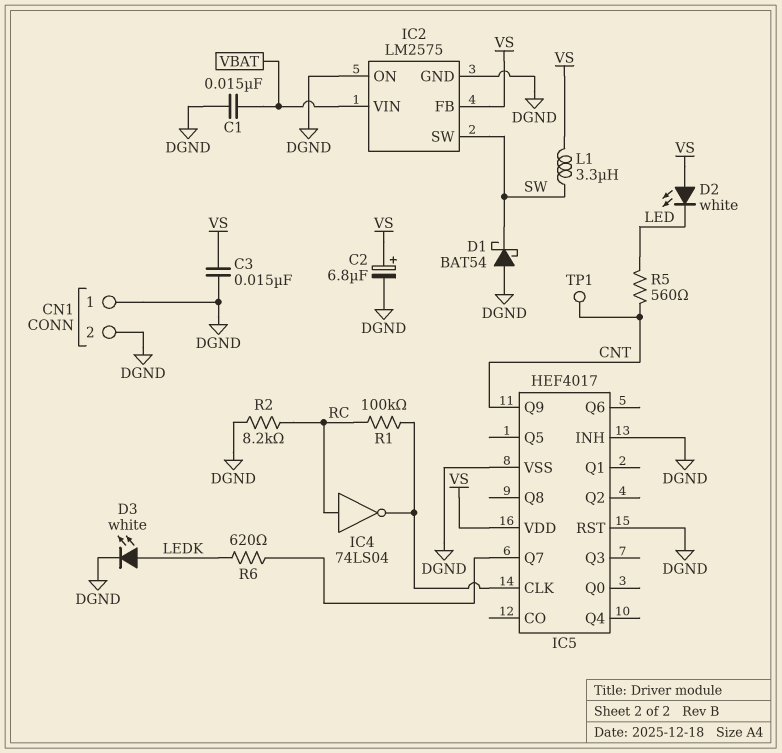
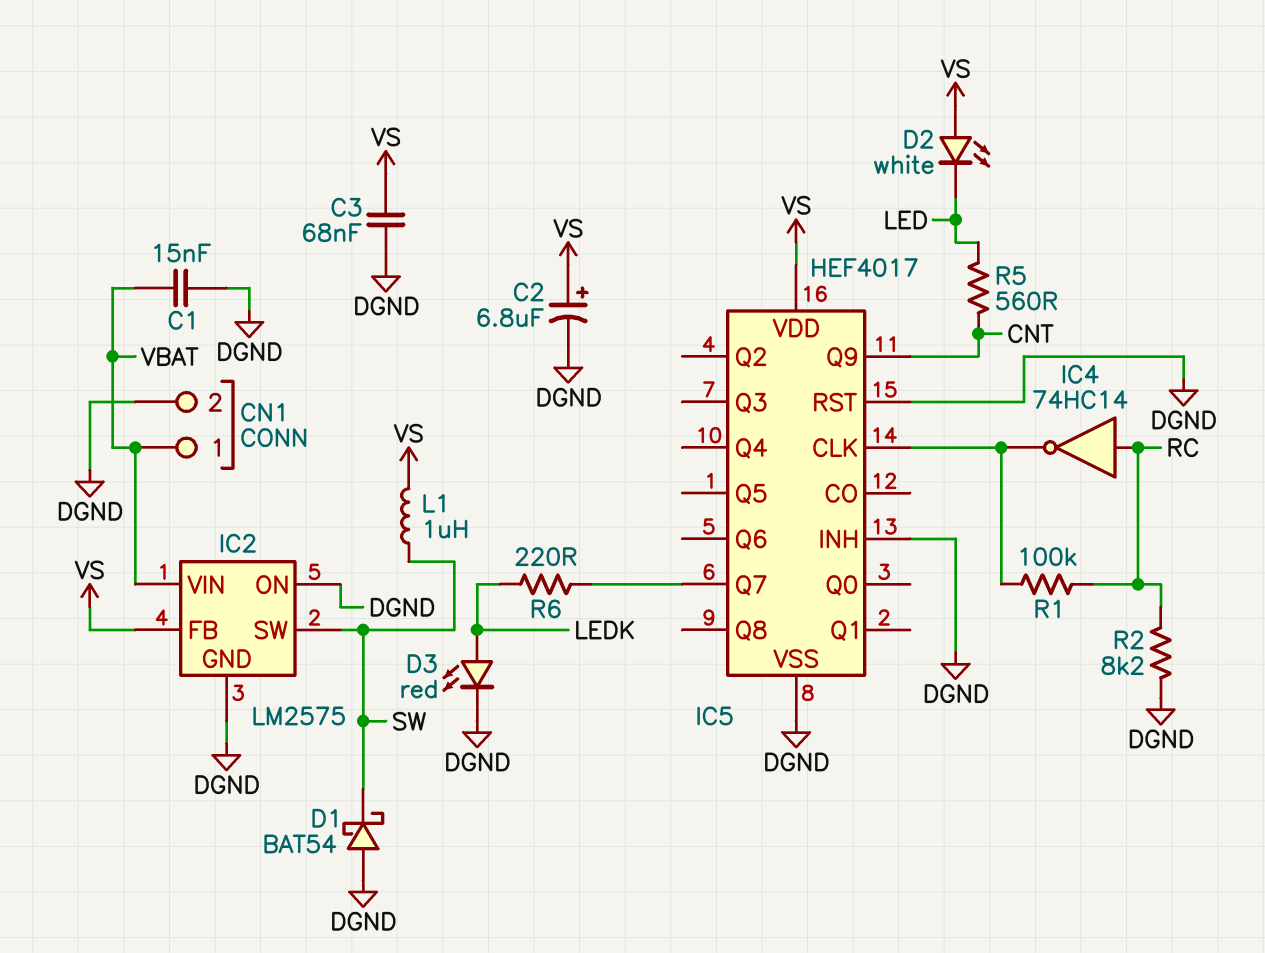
C3: 15nF (DGND, VS) -> 68nF (DGND, VS)
CN1 pin 1: DGND -> VBAT
D3: LED white (A LEDK, K DGND) -> LED red (A LEDK, K DGND)
IC4: NOT 74LS04 (in RC, out IC5/CLK) -> NOT 74HC14 (in RC, out IC5/CLK)
L1: 3.3uH (SW, VS) -> 1uH (SW, VS)
R6: 620 (IC5/Q7, LEDK) -> 220 (IC5/Q7, LEDK)
TP1: test point (CNT) -> none

